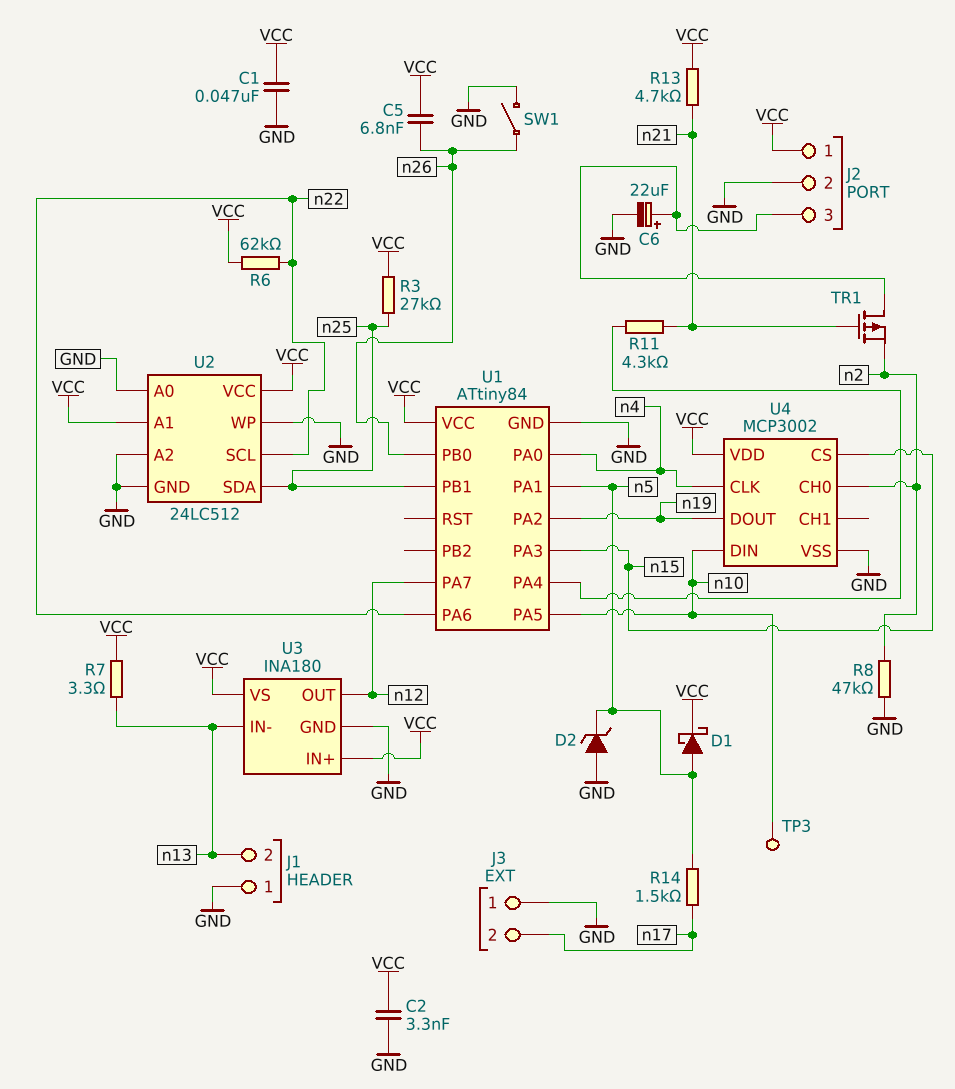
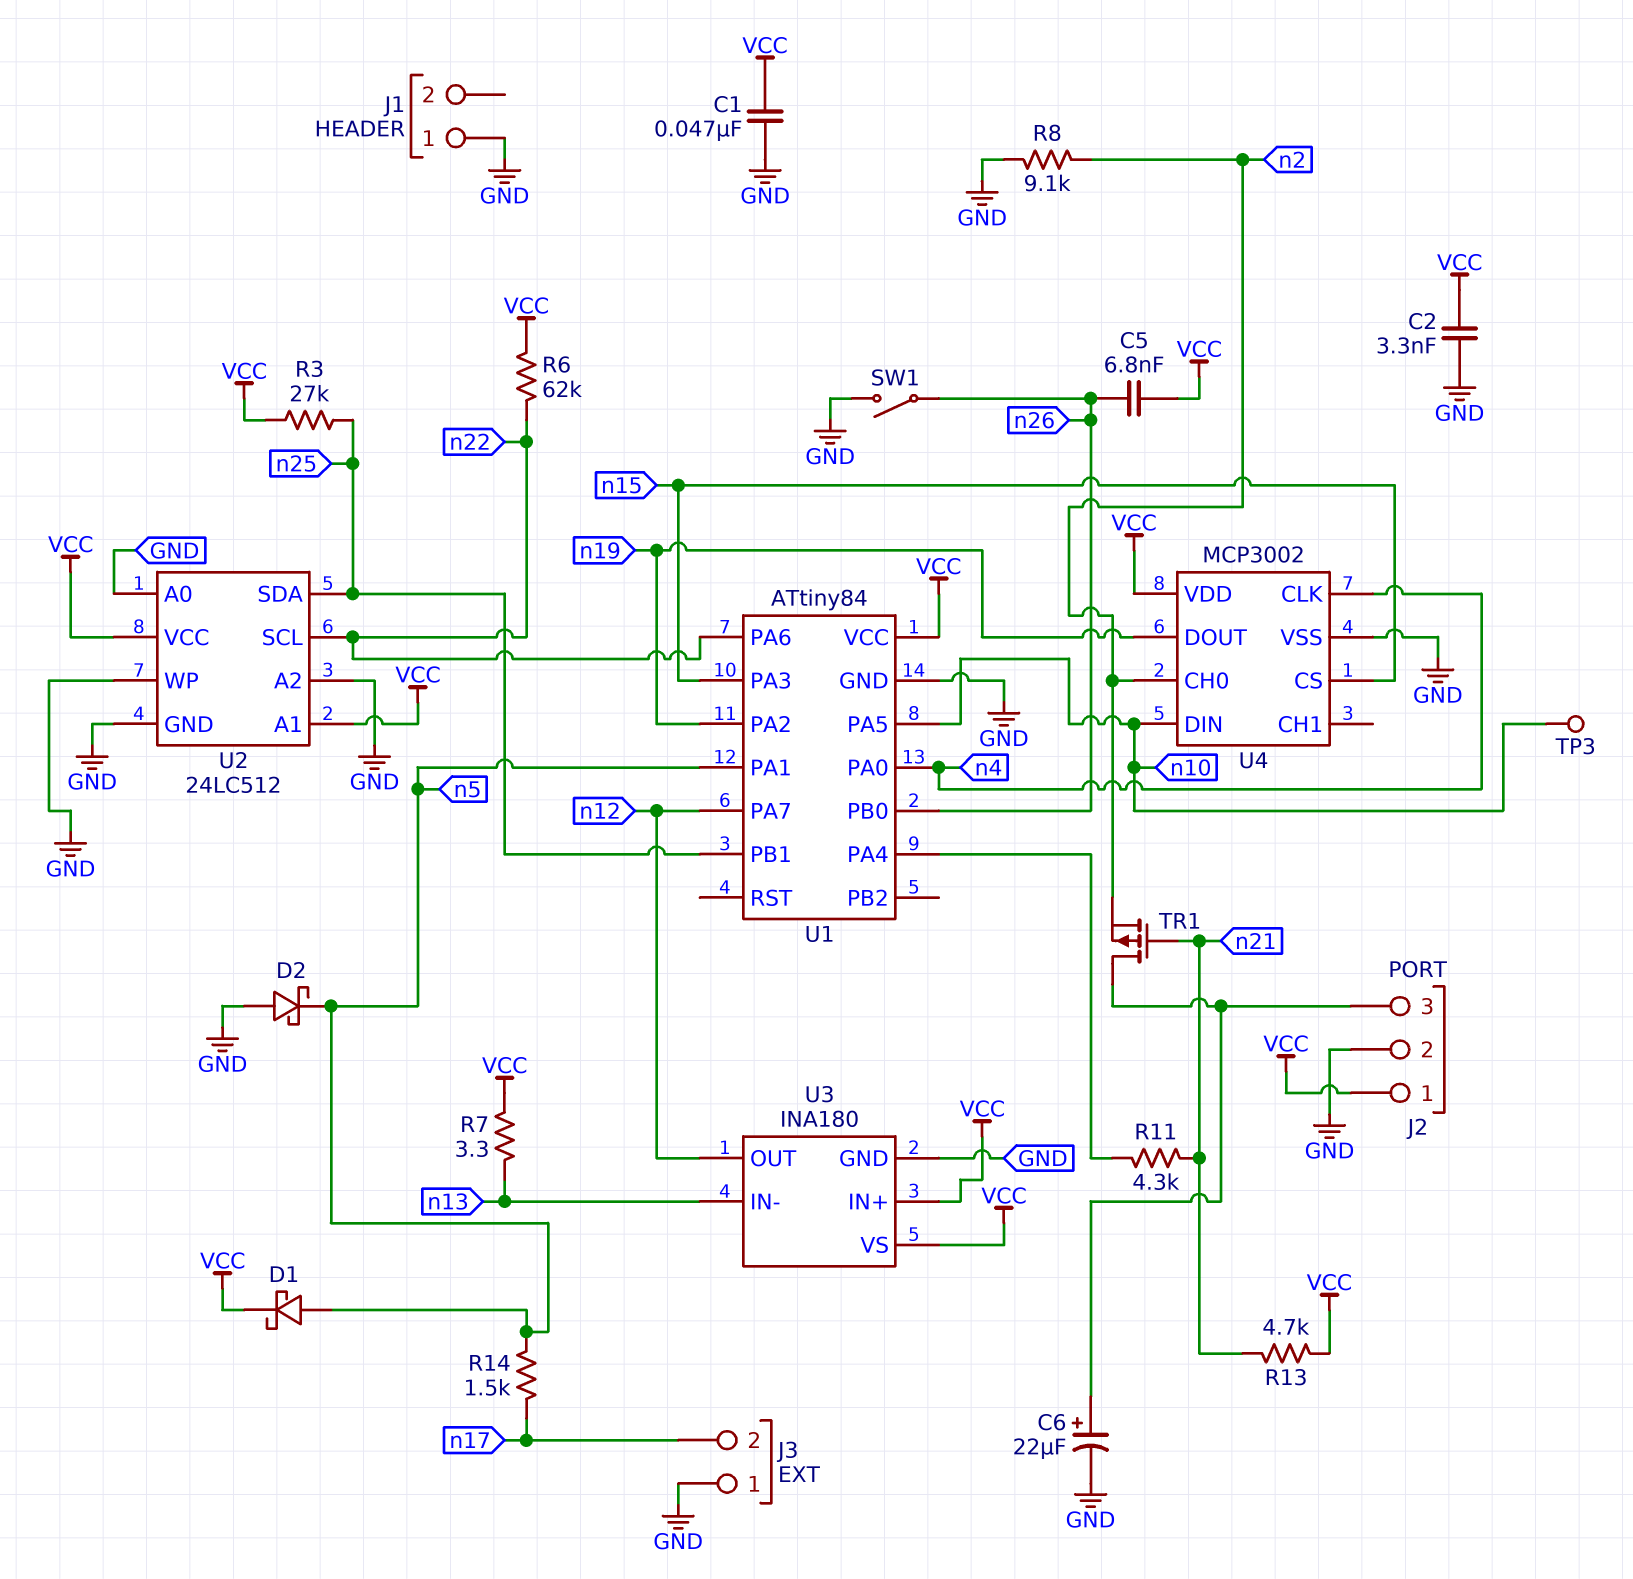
D2: zener (A GND, K n5) -> schottky (A GND, K n5)
J1 pin 2: n13 -> none
R8: 47k (GND, n2) -> 9.1k (GND, n2)

